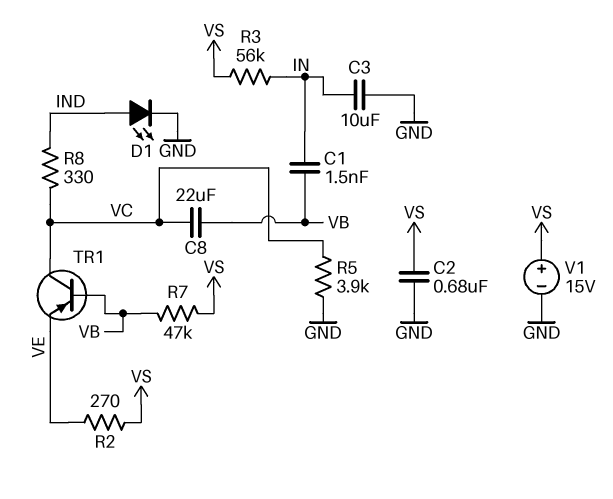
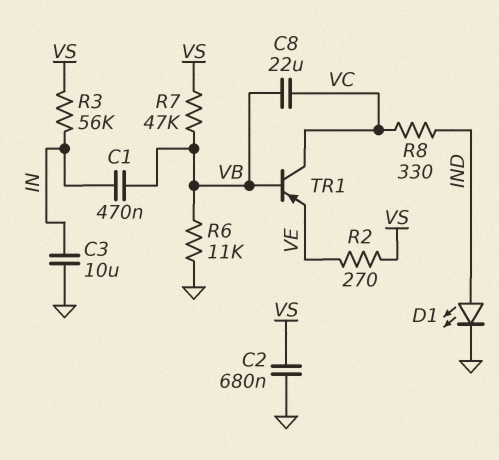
C1: 1.5nF (IN, VB) -> 470nF (IN, VB)
R5: 3.9k (GND, VC) -> none
R6: none -> 11k (GND, VB)
V1: 15V (plus VS, minus GND) -> none

